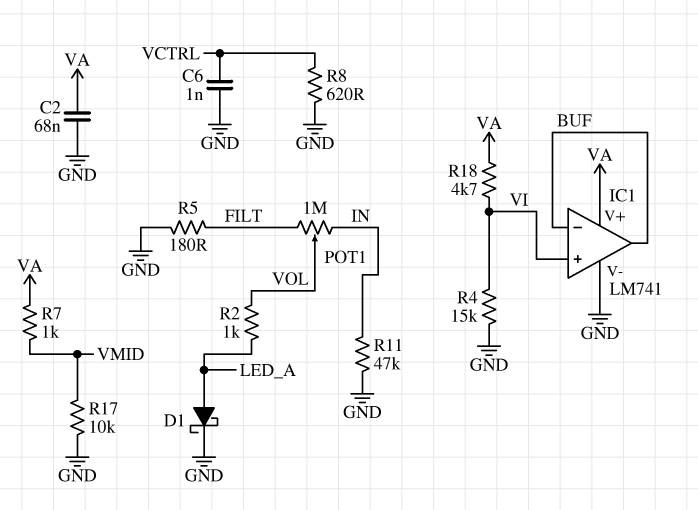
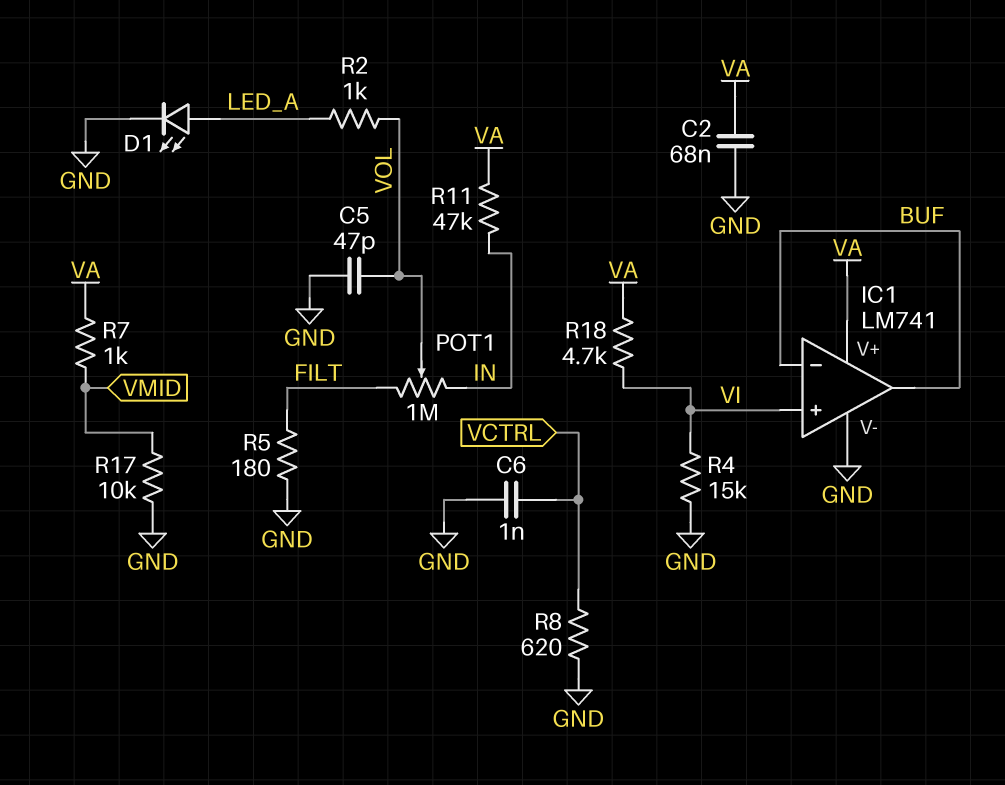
C5: none -> 47pF (GND, VOL)
D1: schottky (A LED_A, K GND) -> LED (A LED_A, K GND)
R11: 47k (GND, IN) -> 47k (IN, VA)

